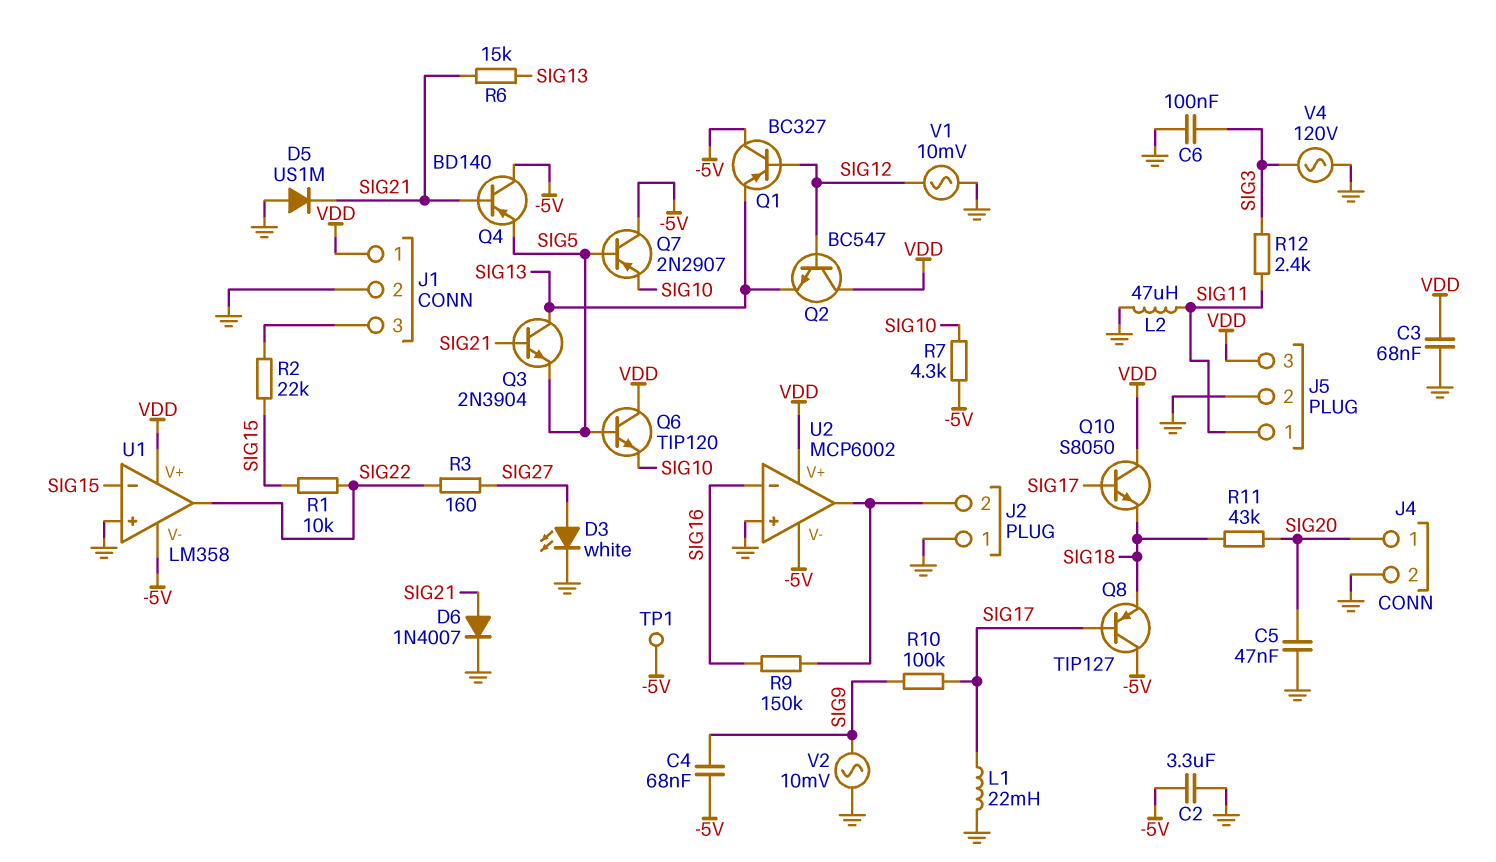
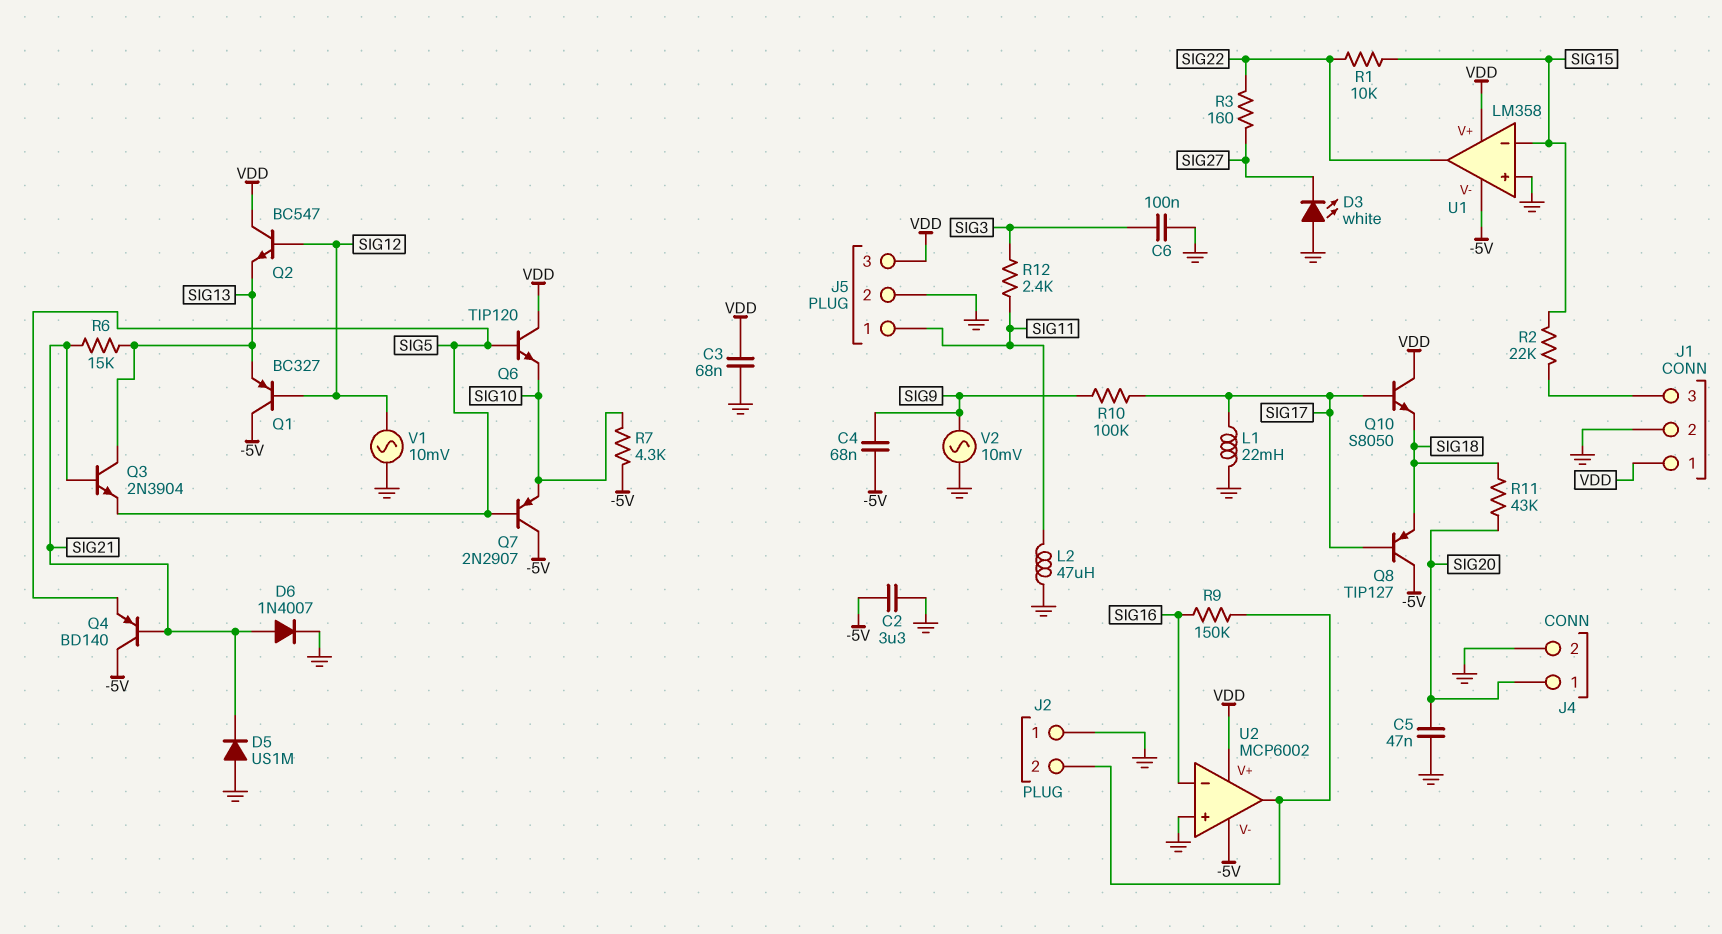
D3: LED white (A SIG27, K GND) -> LED white (A GND, K SIG27)
TP1: test point (-5V) -> none
V4: AC 120V (GND, SIG3) -> none

